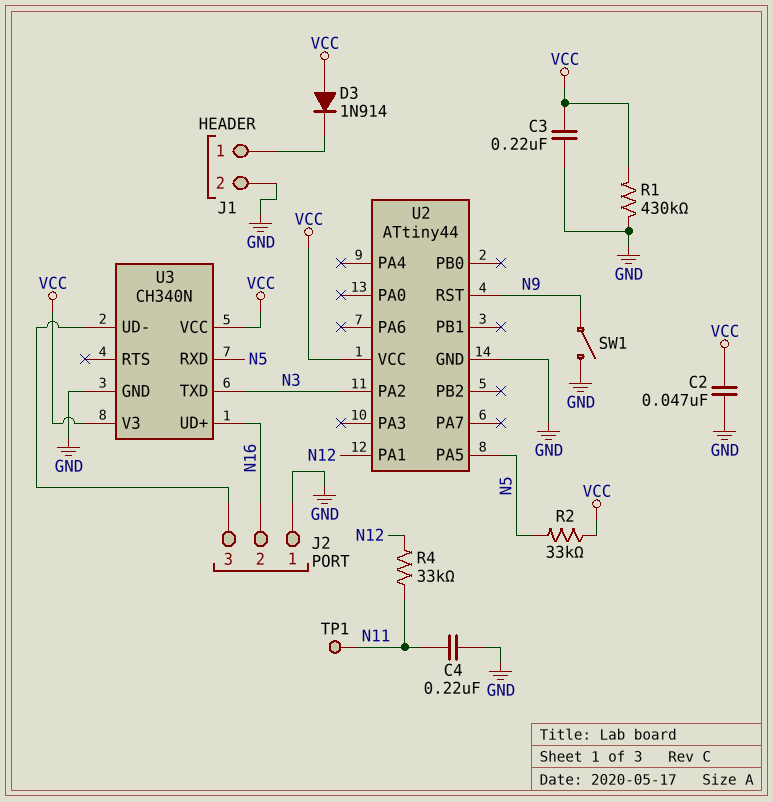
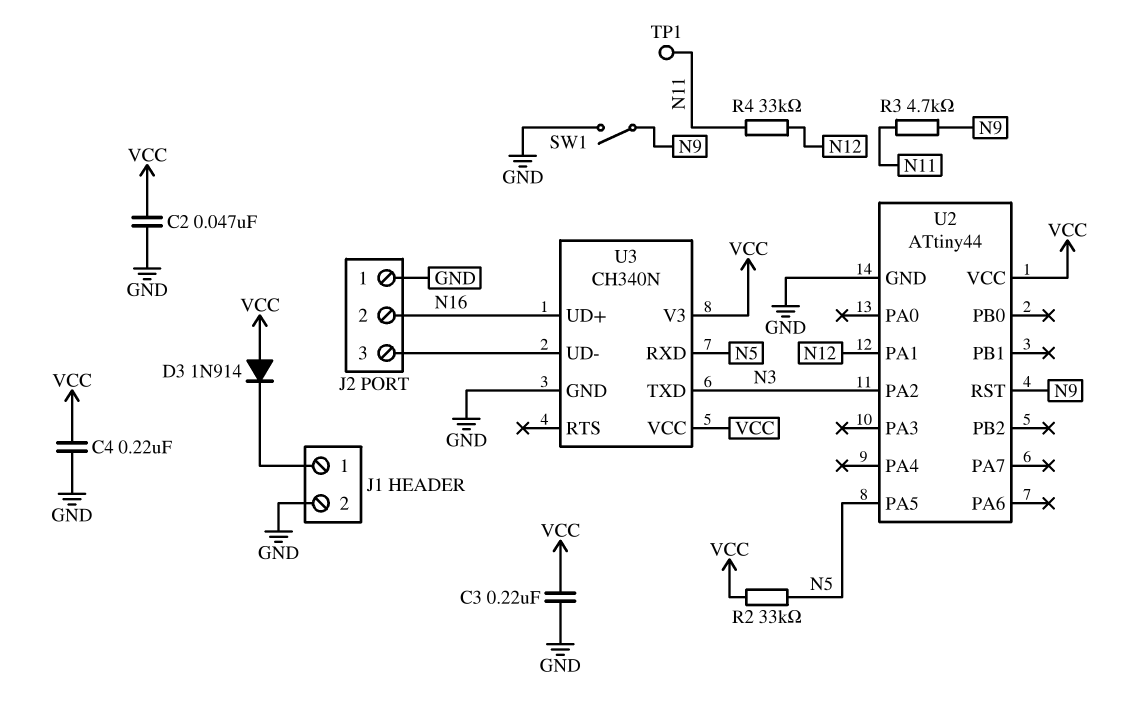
C4: 220nF (GND, N11) -> 220nF (GND, VCC)
R1: 430k (GND, VCC) -> none
R3: none -> 4.7k (N9, N11)

